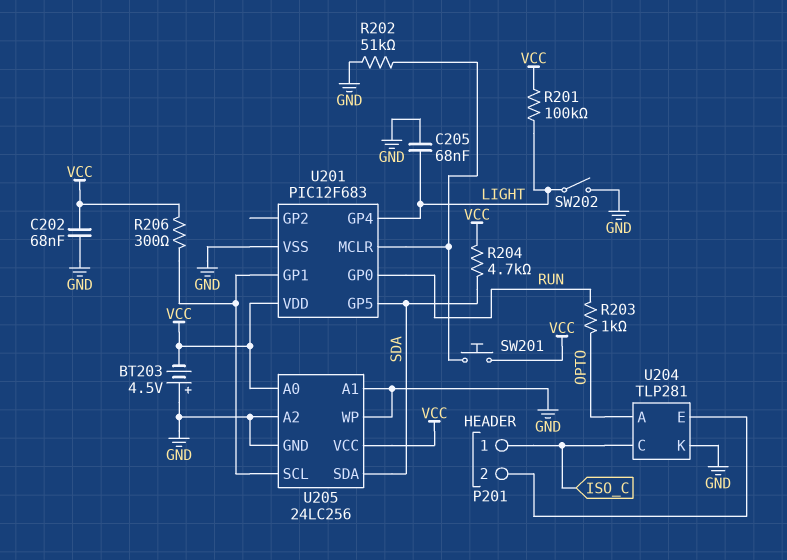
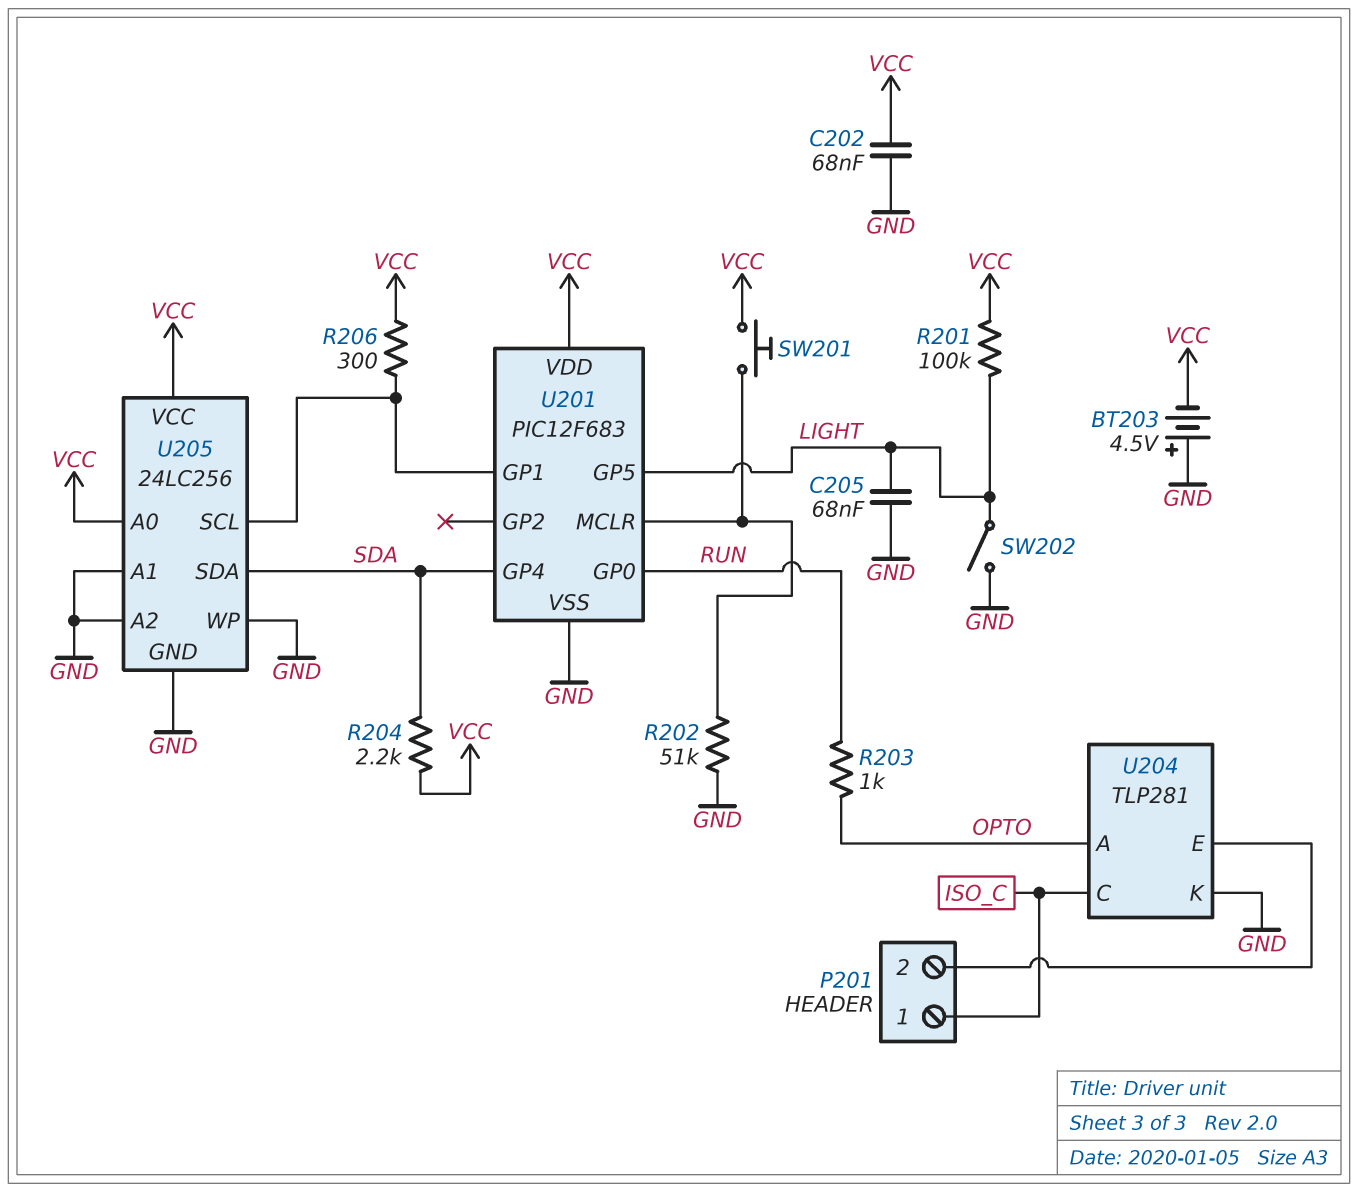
R204: 4.7k (SDA, VCC) -> 2.2k (SDA, VCC)
U201 pin GP4: LIGHT -> SDA
U201 pin GP5: SDA -> LIGHT

